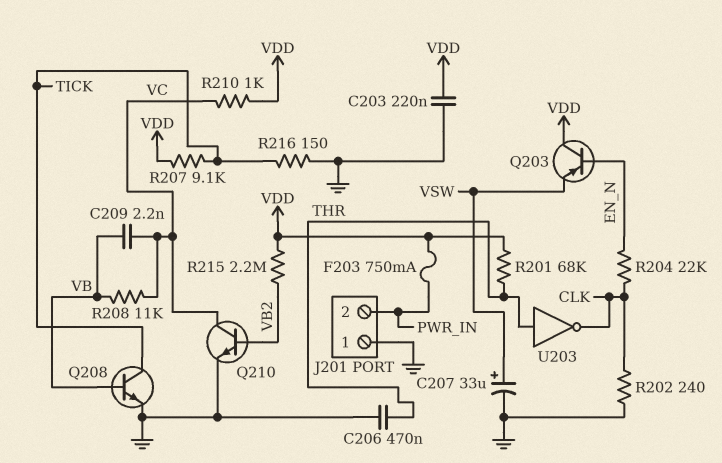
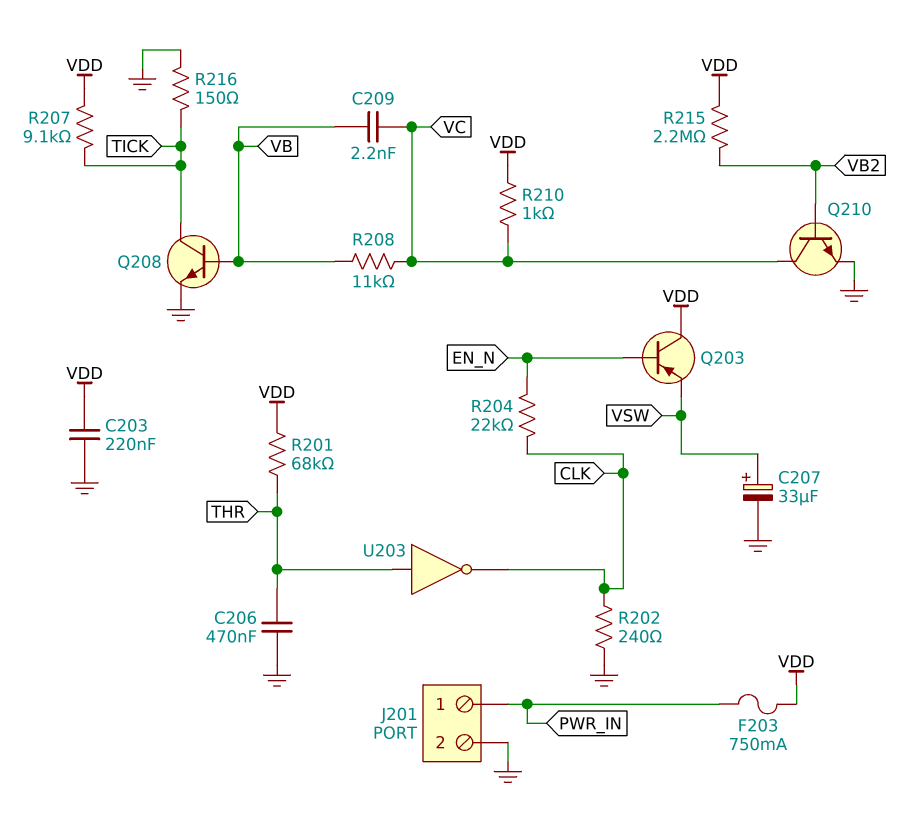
J201 pin 1: GND -> PWR_IN
J201 pin 2: PWR_IN -> GND

